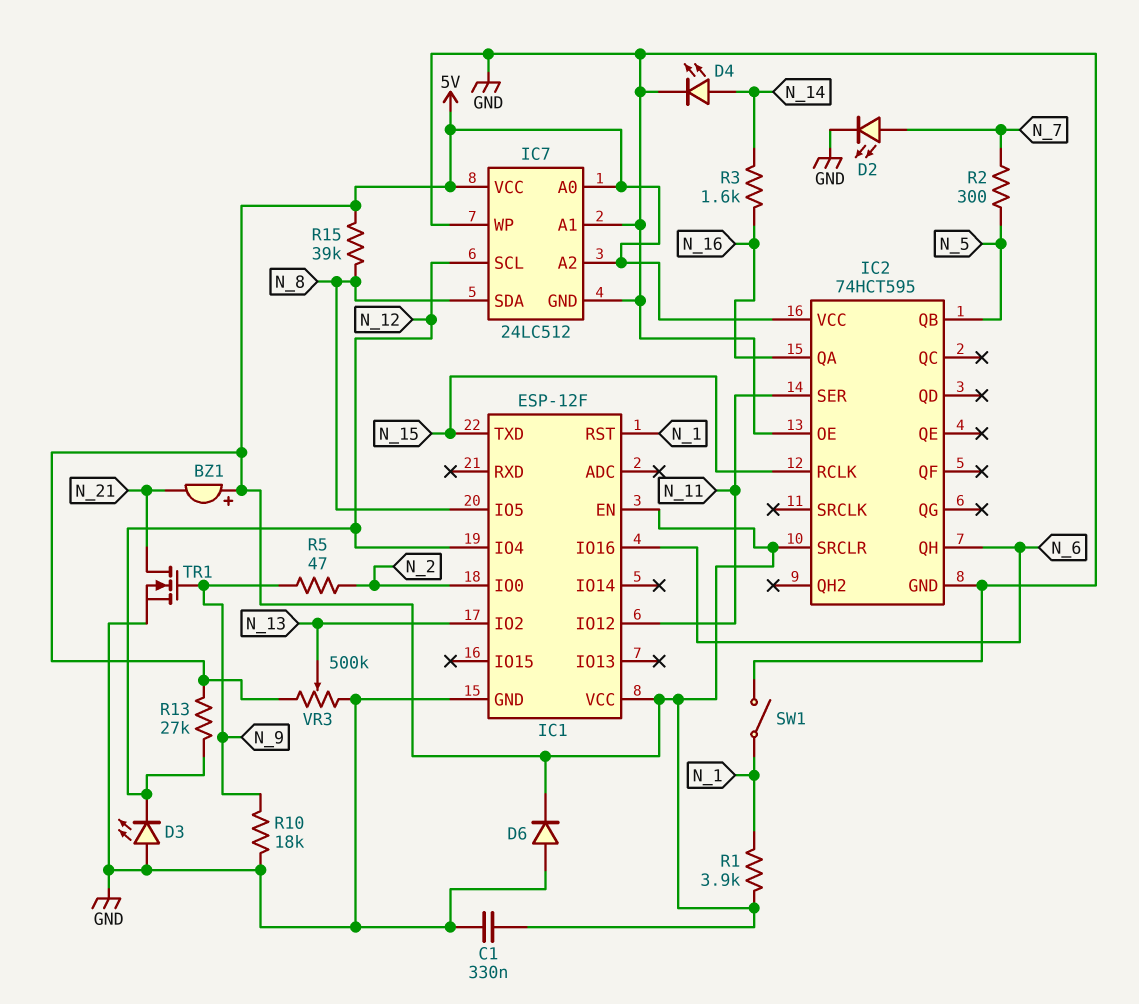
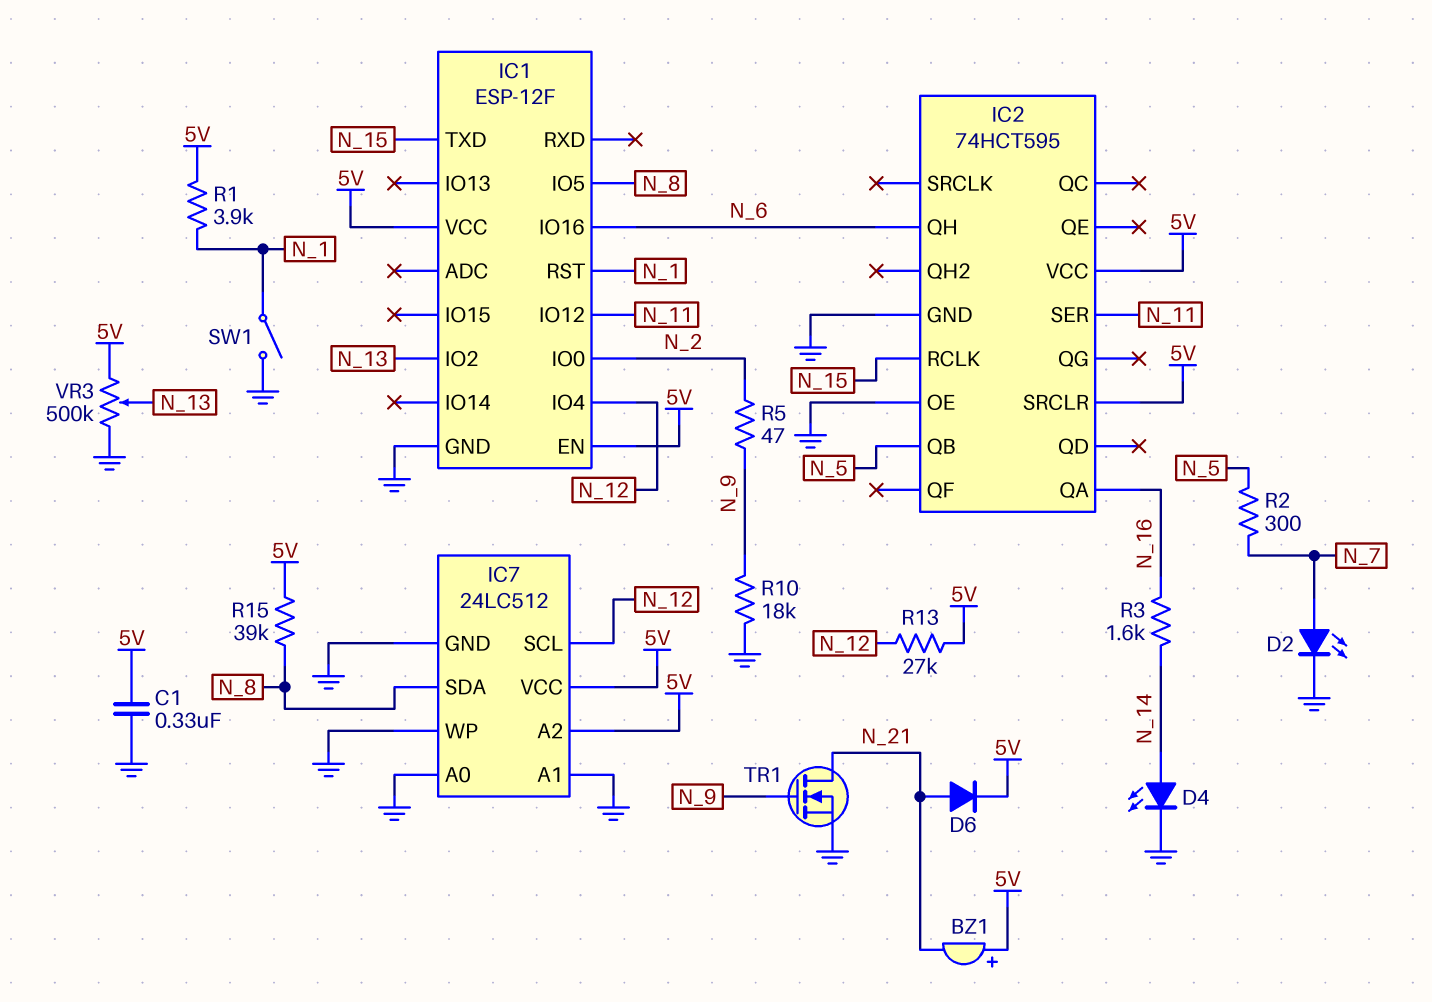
D3: LED (A GND, K N_12) -> none
D6: diode (A GND, K 5V) -> diode (A N_21, K 5V)
IC7 pin A0: 5V -> GND

